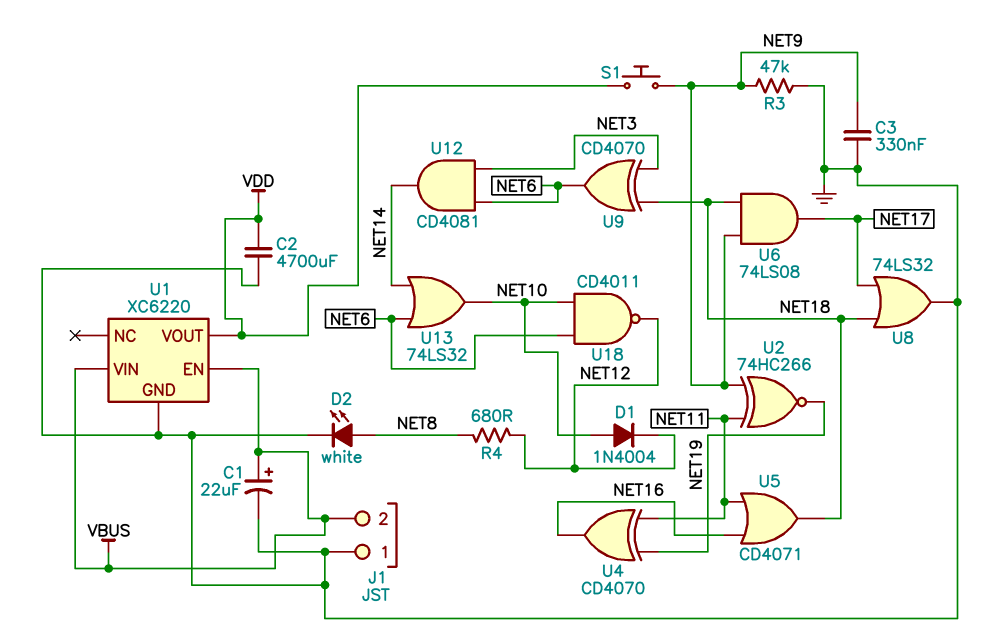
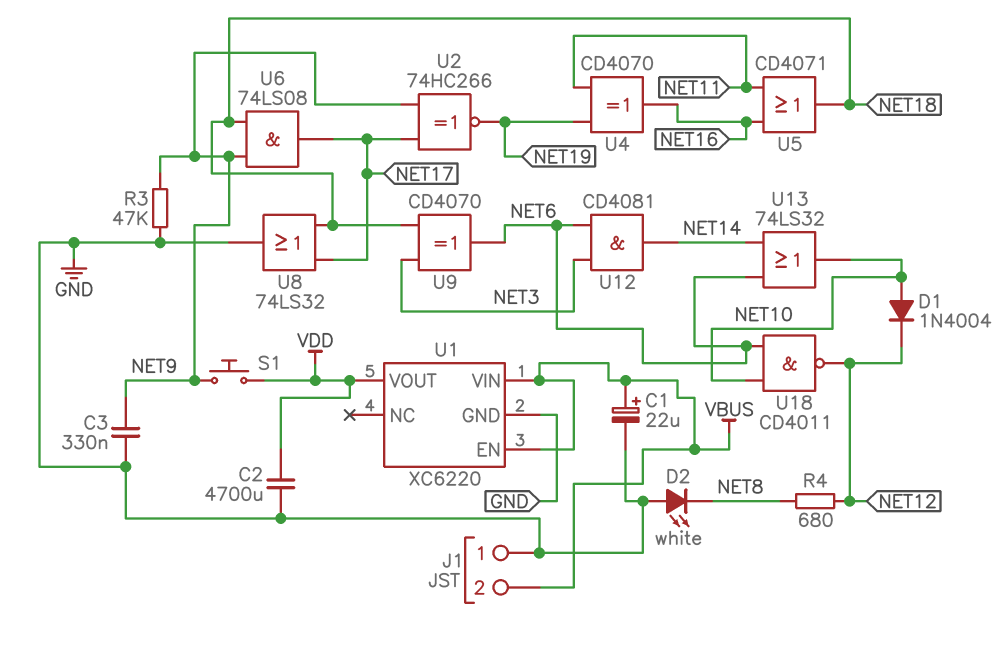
D2: LED white (A NET8, K GND) -> LED white (A GND, K NET8)
U2: XNOR 74HC266 (in NET9, in NET11, out NET19) -> XNOR 74HC266 (in NET9, in NET17, out NET19)

